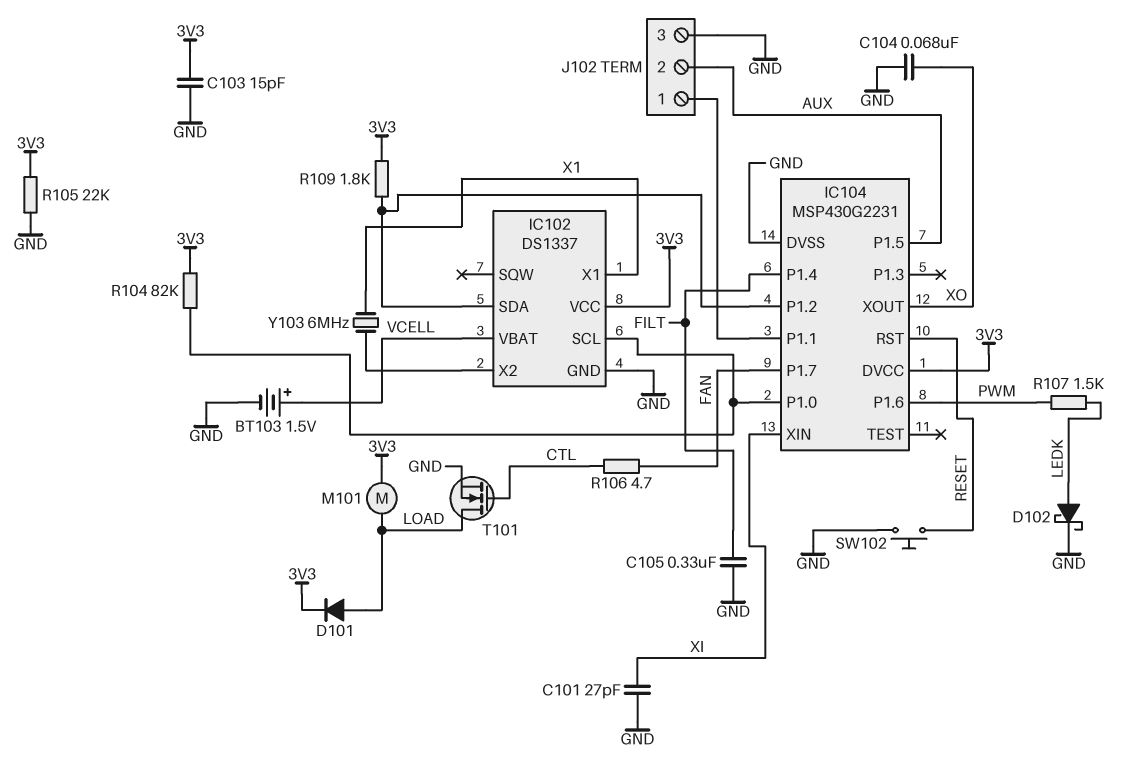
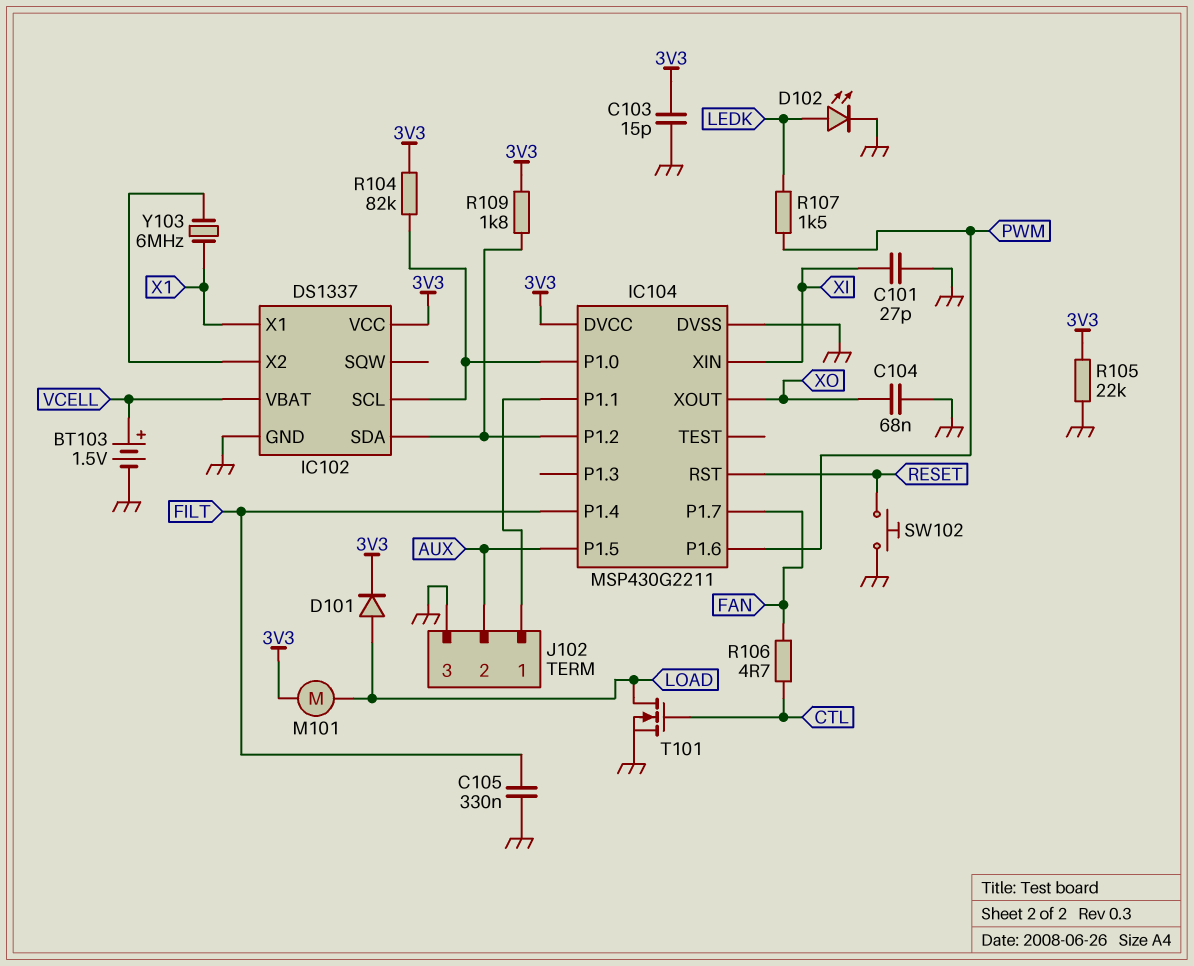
D102: schottky (A LEDK, K GND) -> LED (A LEDK, K GND)
IC104: MSP430G2231 -> MSP430G2211

